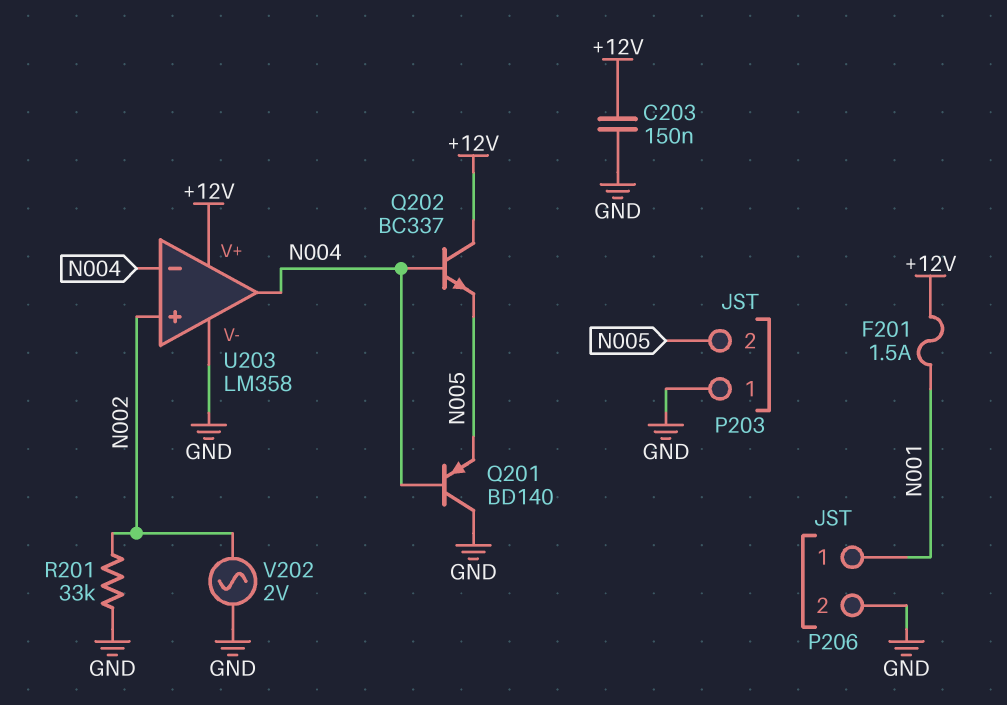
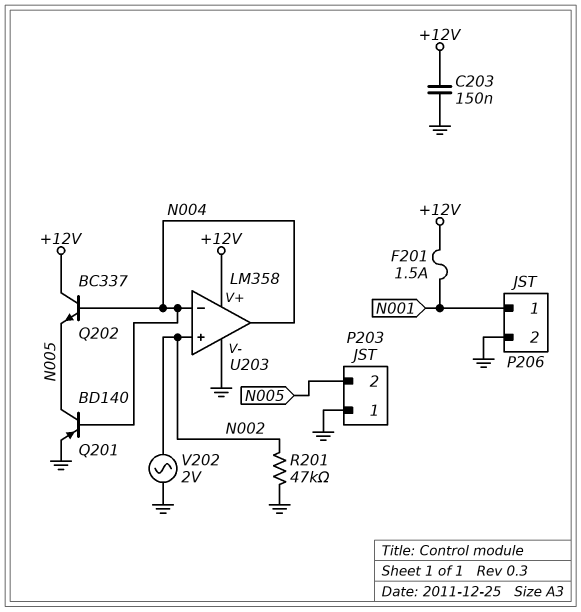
Q201: PNP BD140 (B N004, C GND, E N005) -> PNP BD140 (B N004, C N005, E GND)
R201: 33k (GND, N002) -> 47k (GND, N002)

